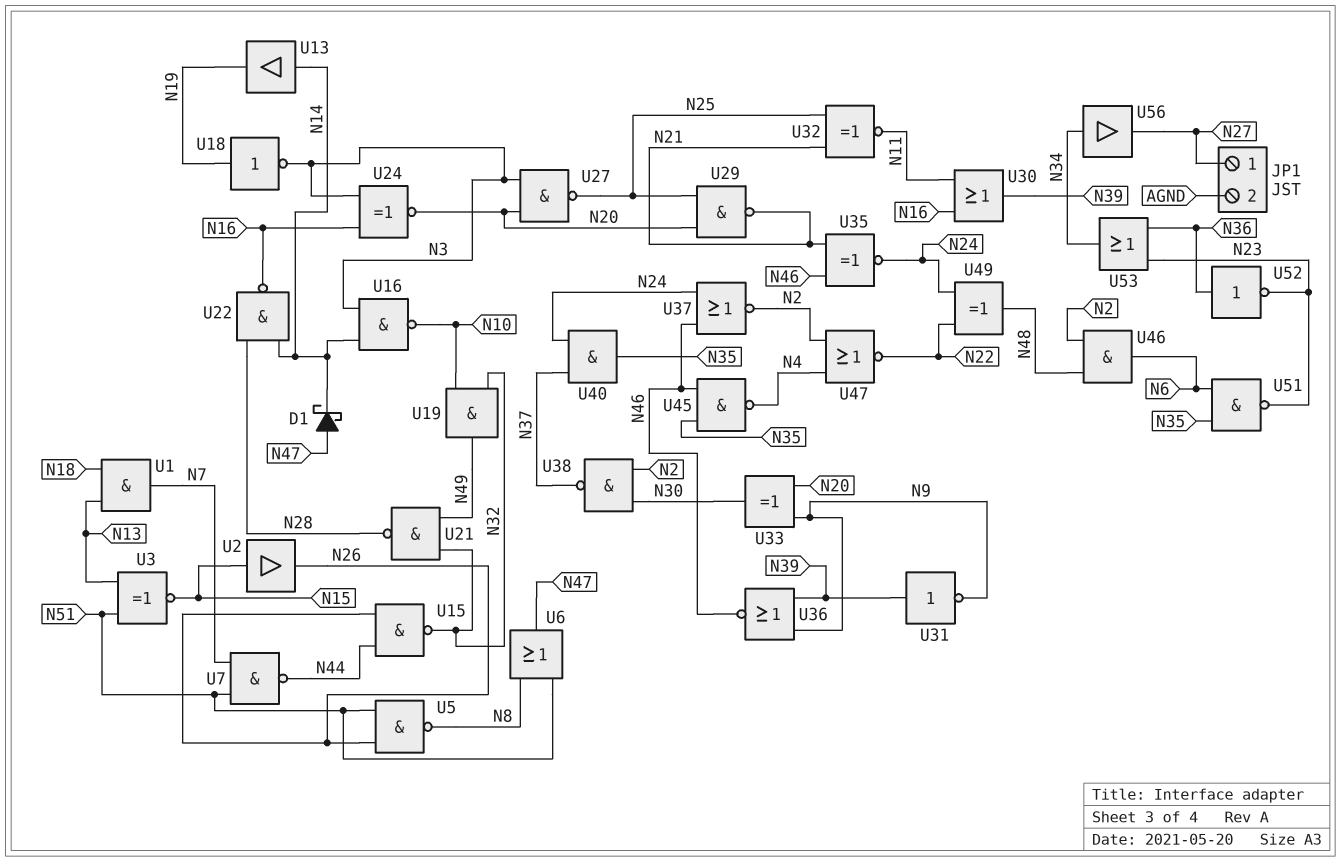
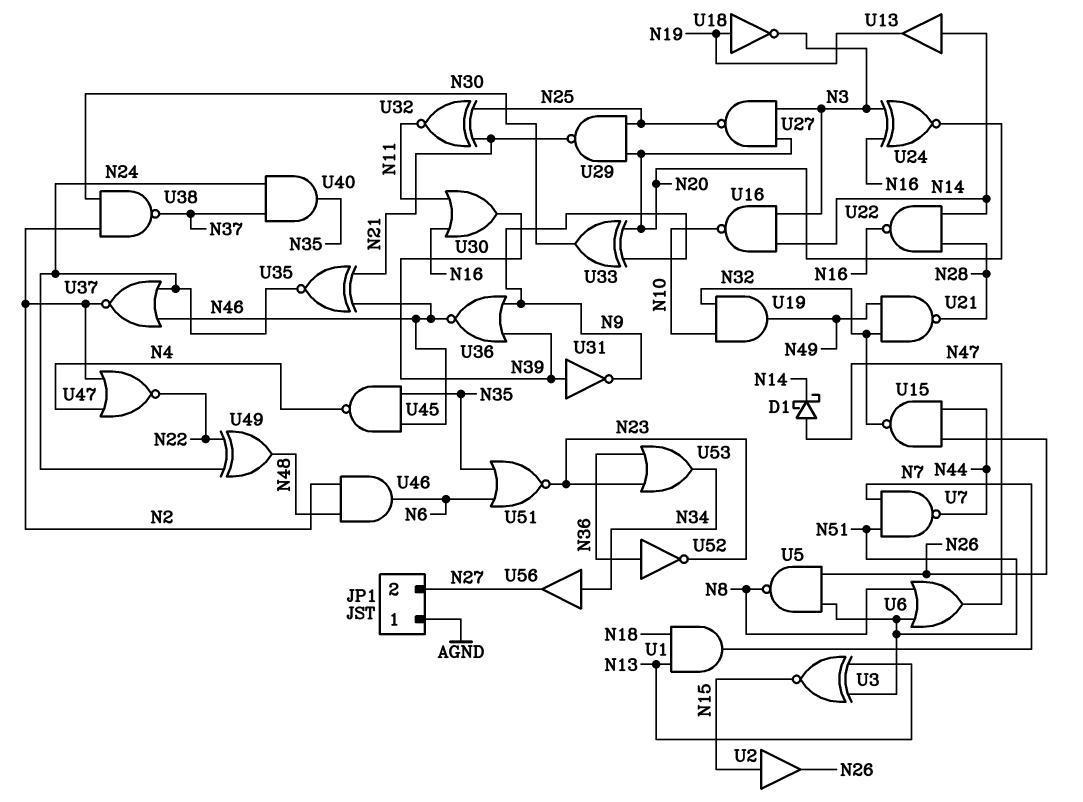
JP1 pin 1: N27 -> AGND
JP1 pin 2: AGND -> N27
U51: NAND (in N6, in N35, out N23) -> NOR (in N6, in N35, out N23)

